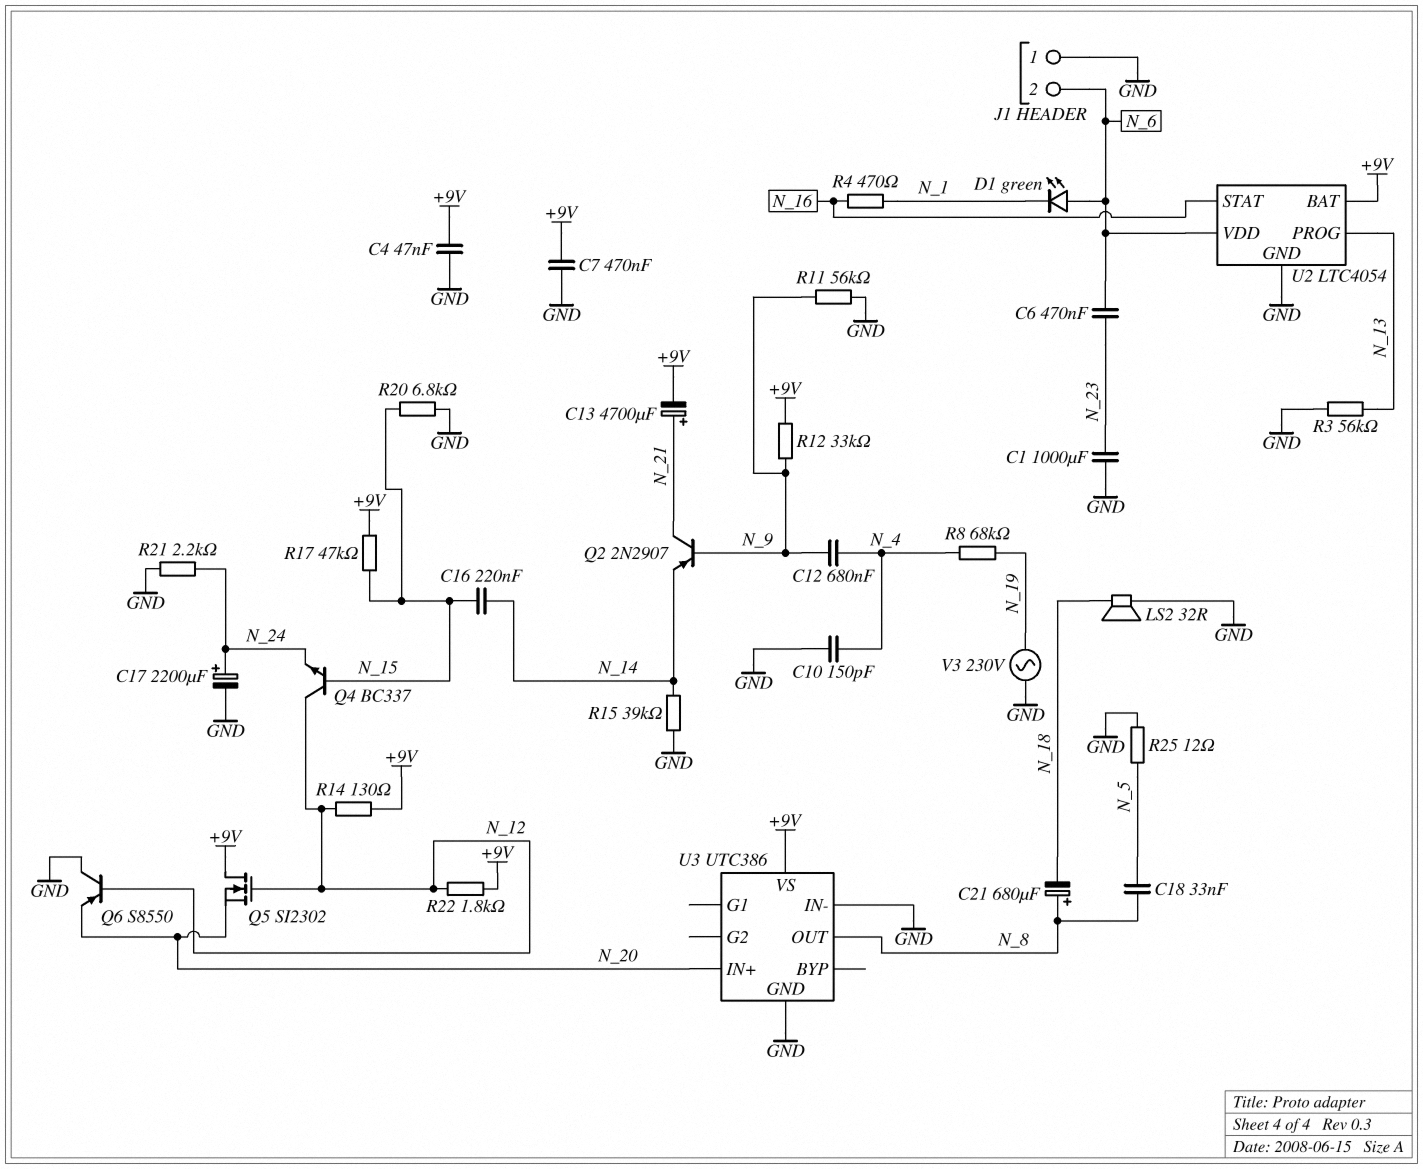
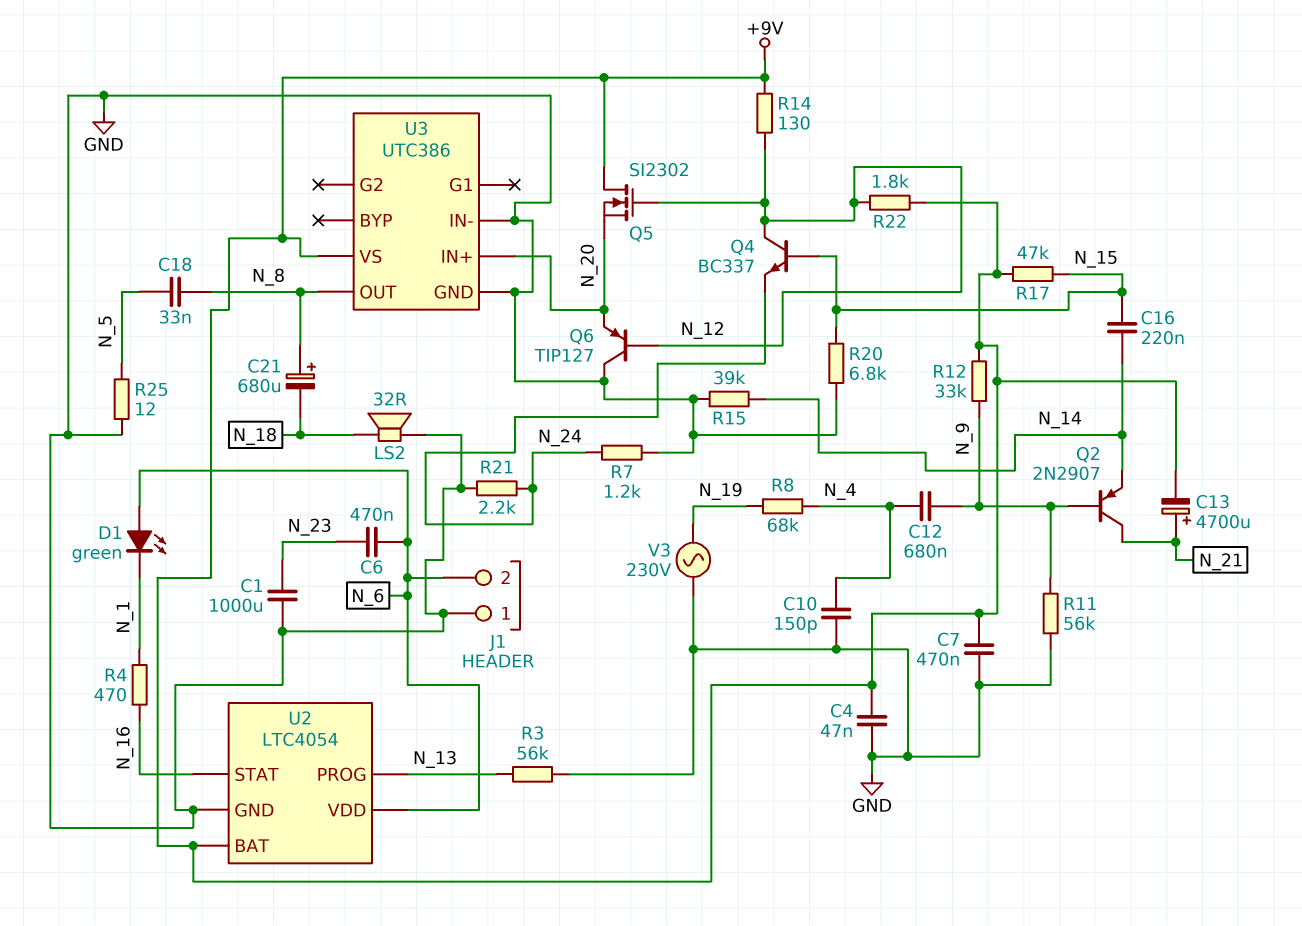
C17: 2200uF (plus N_24, minus GND) -> none
Q6: PNP S8550 (B N_12, C GND, E N_20) -> PNP TIP127 (B N_12, C GND, E N_20)
R7: none -> 1.2k (GND, N_24)

